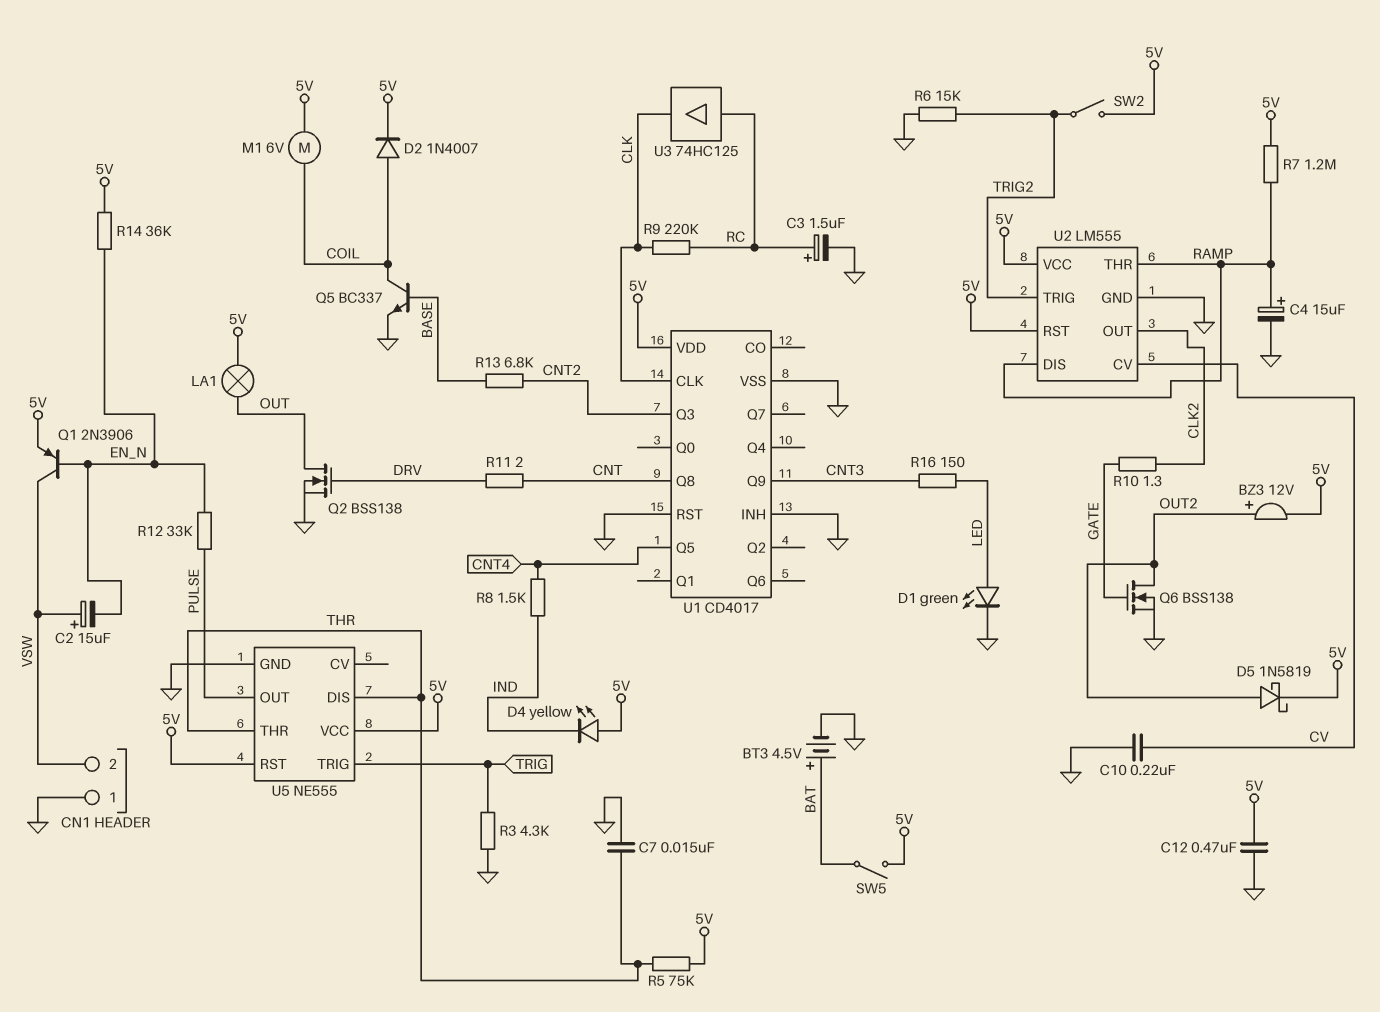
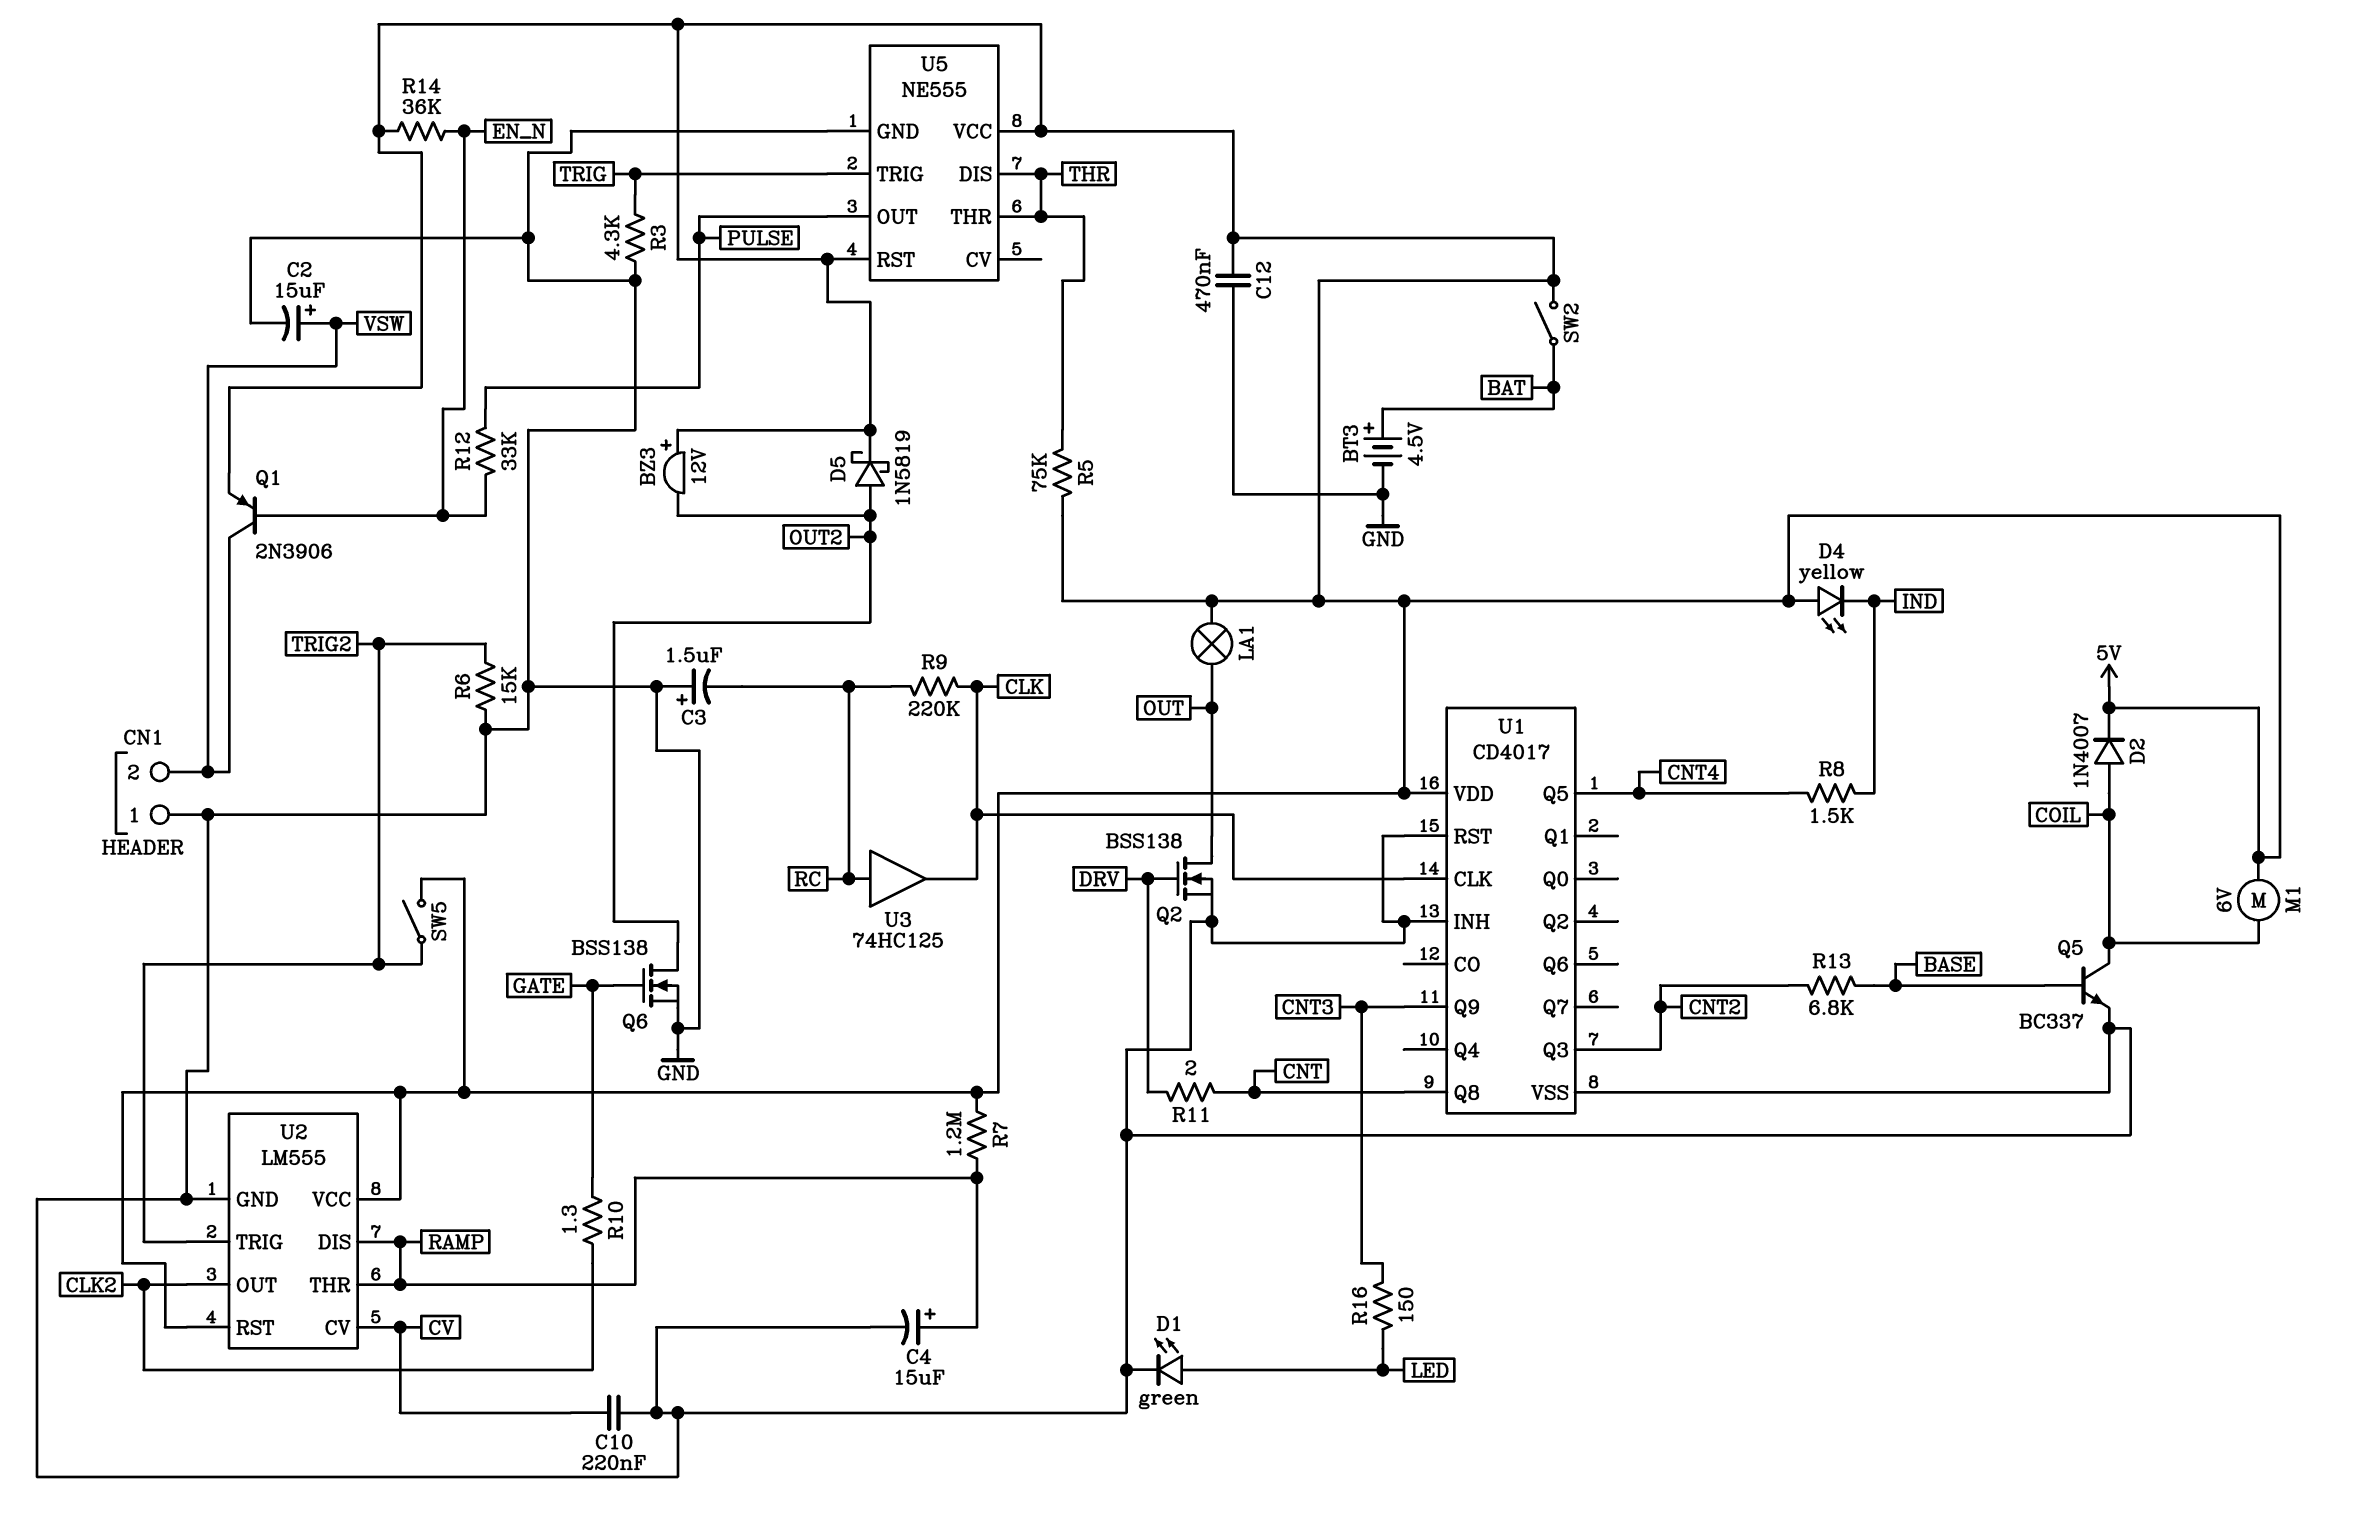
BZ3: buzzer 12V (plus OUT2, minus 5V) -> buzzer 12V (plus 5V, minus OUT2)
C2: 15uF (plus VSW, minus EN_N) -> 15uF (plus VSW, minus GND)
C3: 1.5uF (plus RC, minus GND) -> 1.5uF (plus GND, minus RC)
C7: 15nF (GND, THR) -> none
SW2: switch (5V, TRIG2) -> switch (5V, BAT)
SW5: switch (5V, BAT) -> switch (5V, TRIG2)

